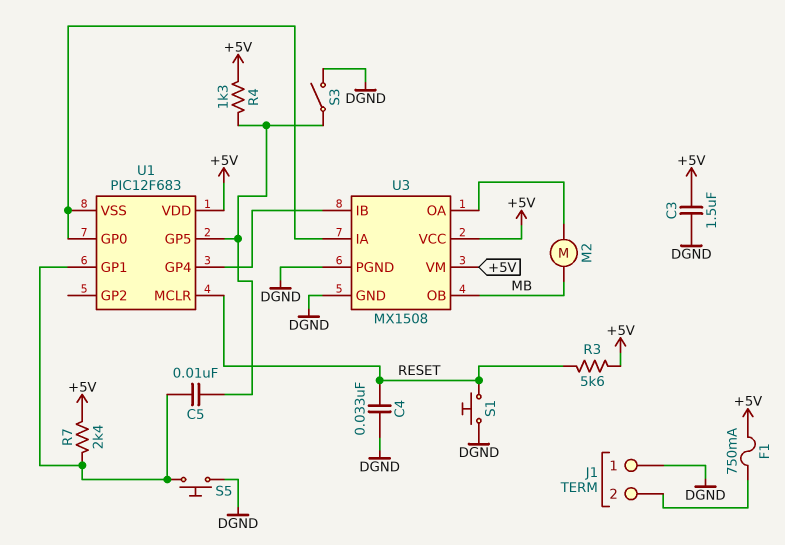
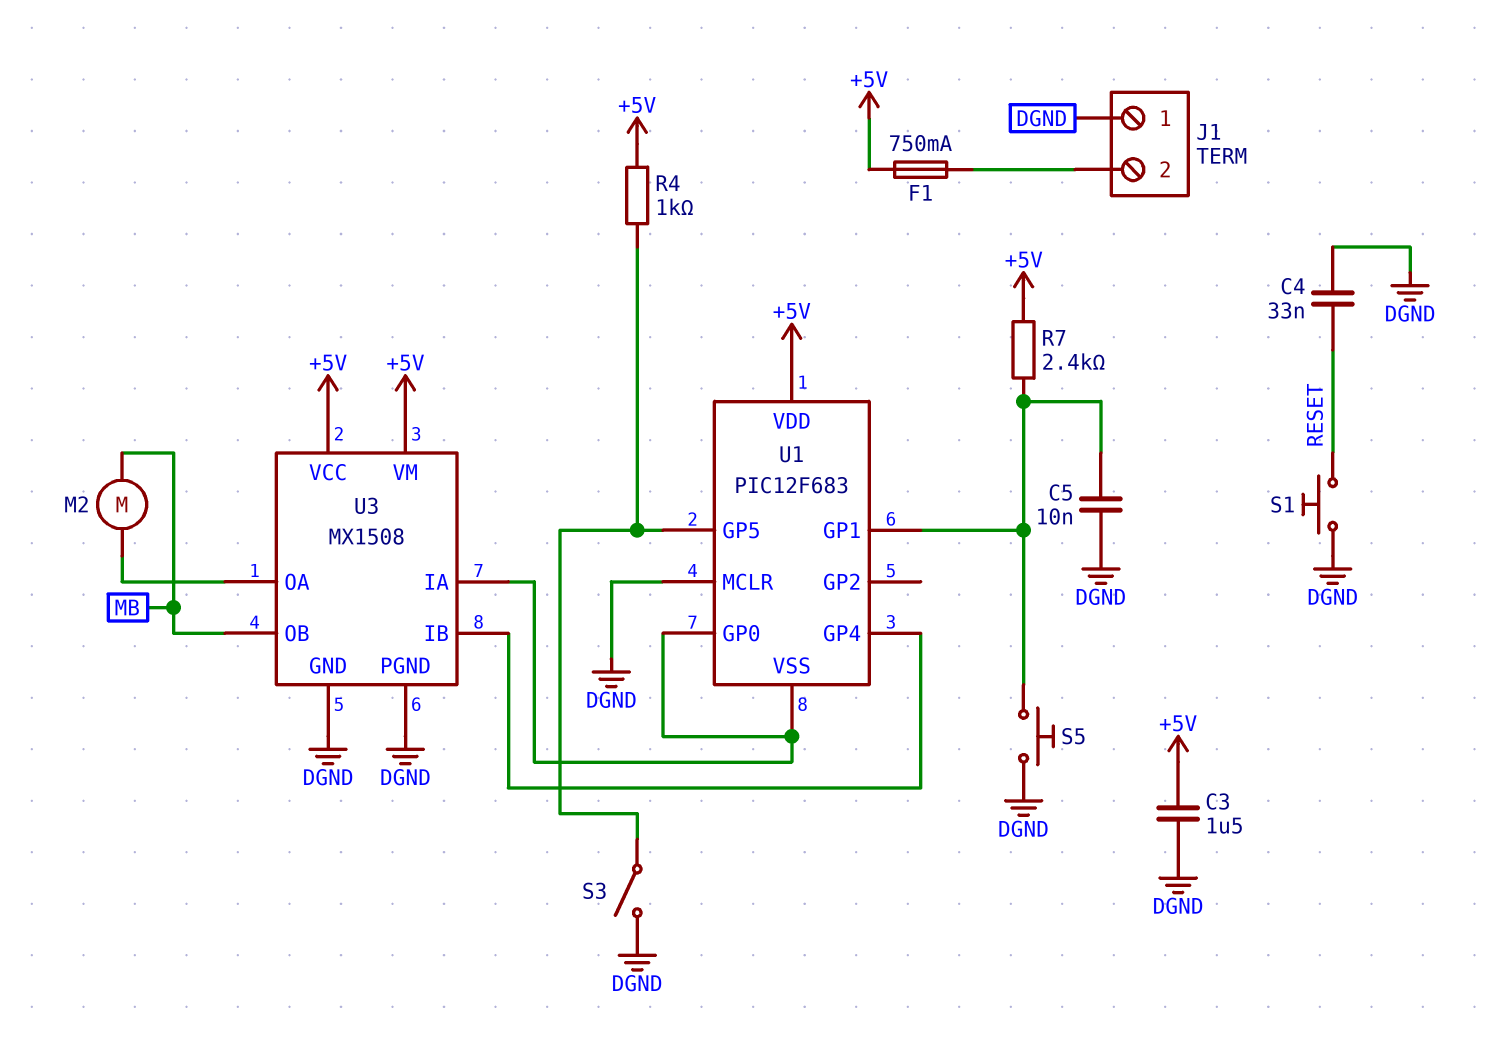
C5: 10nF (U1/GP1, U1/GP5) -> 10nF (DGND, U1/GP1)
R3: 5.6k (+5V, RESET) -> none
R4: 1.3k (+5V, U1/GP5) -> 1k (+5V, U1/GP5)
U1 pin MCLR: RESET -> DGND

